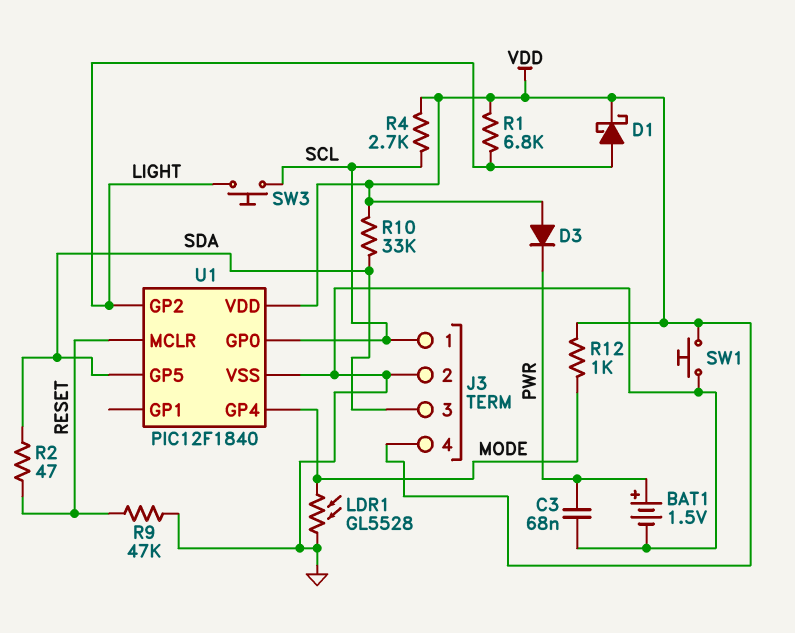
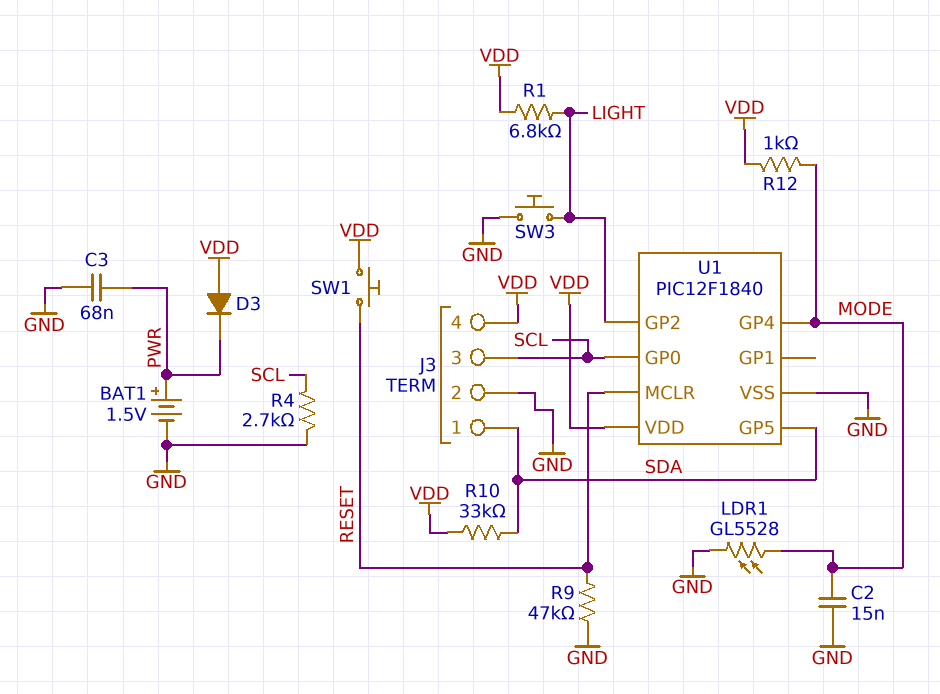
C2: none -> 15nF (GND, MODE)
D1: schottky (A LIGHT, K VDD) -> none
J3 pin 1: SCL -> SDA
J3 pin 3: SDA -> SCL
R2: 47 (RESET, SDA) -> none
R4: 2.7k (SCL, VDD) -> 2.7k (GND, SCL)
SW1: button (GND, VDD) -> button (RESET, VDD)
SW3: button (LIGHT, SCL) -> button (GND, LIGHT)

